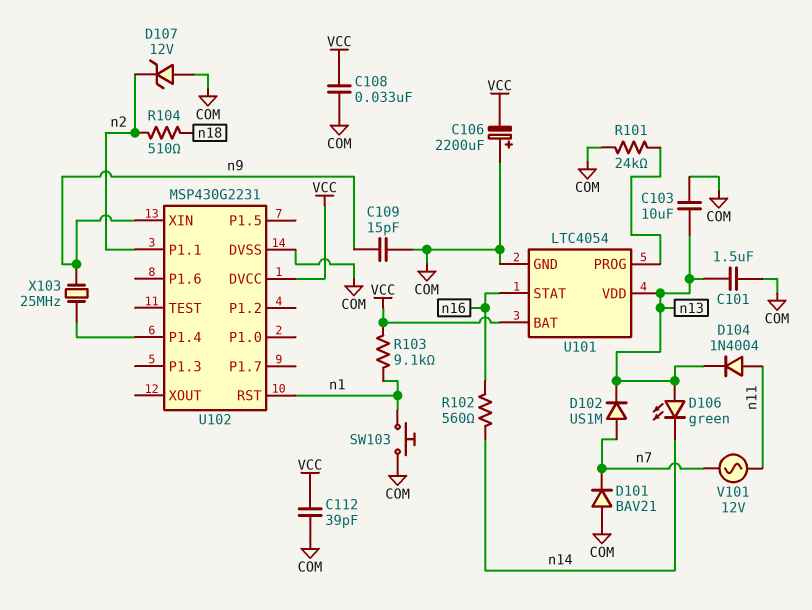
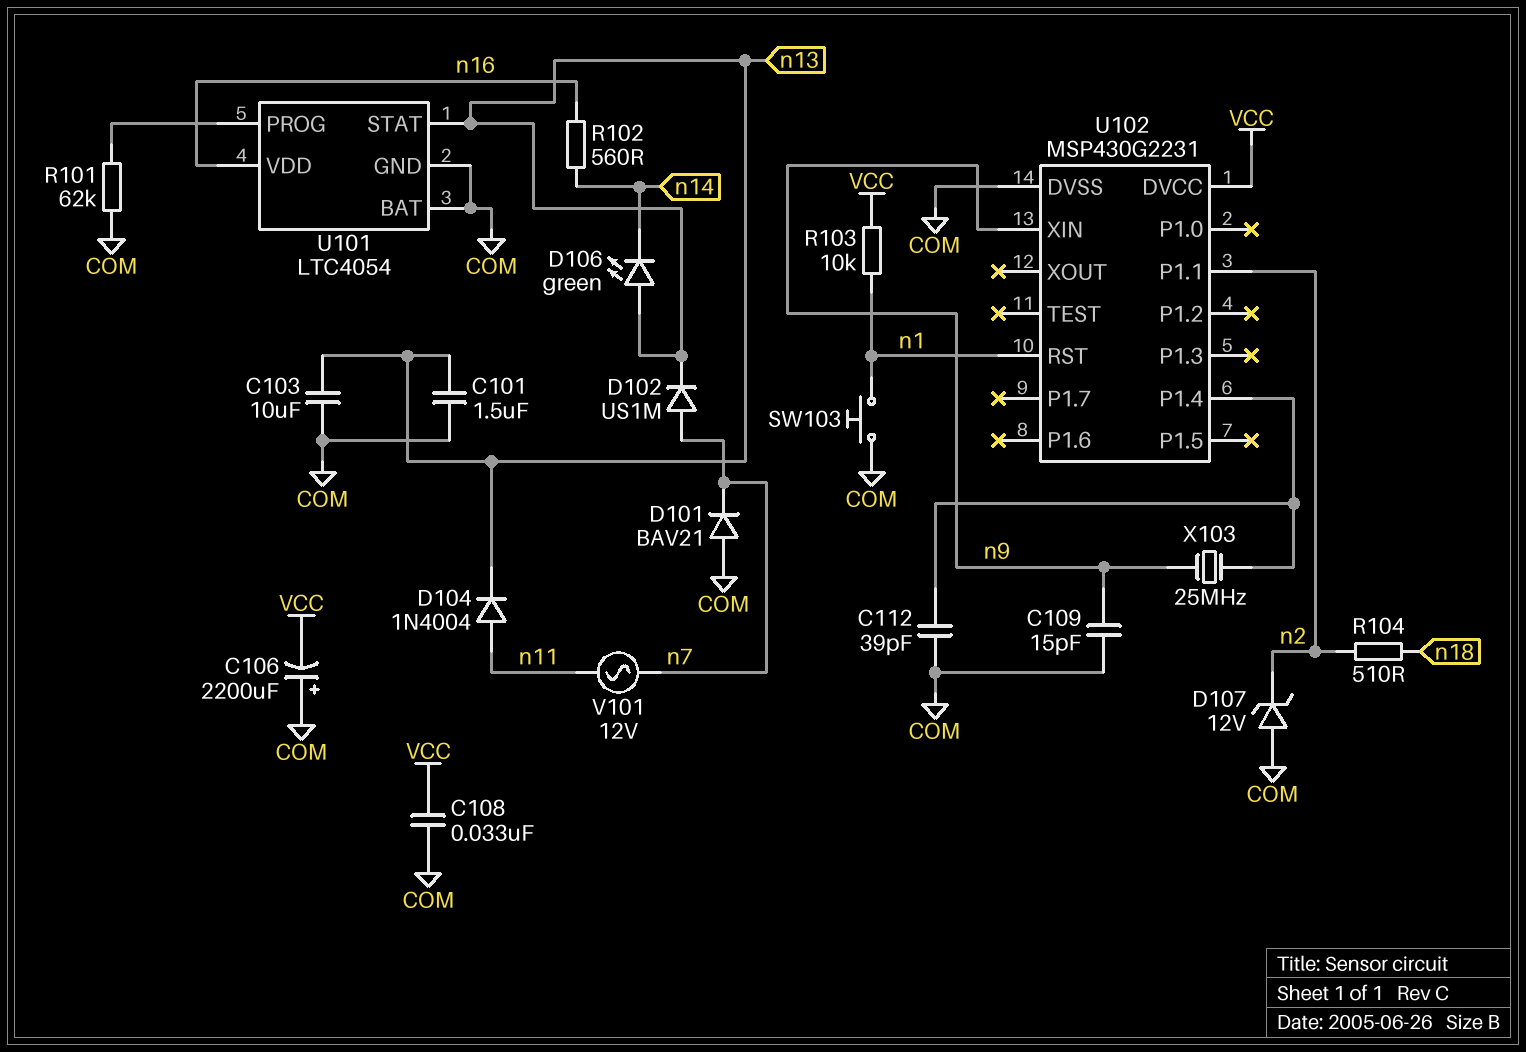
C112: 39pF (COM, VCC) -> 39pF (COM, U102/P1.4)
R101: 24k (COM, U101/PROG) -> 62k (COM, U101/PROG)
R103: 9.1k (VCC, n1) -> 10k (VCC, n1)
U101 pin BAT: VCC -> COM
U101 pin STAT: n16 -> n13
U101 pin VDD: n13 -> n16

